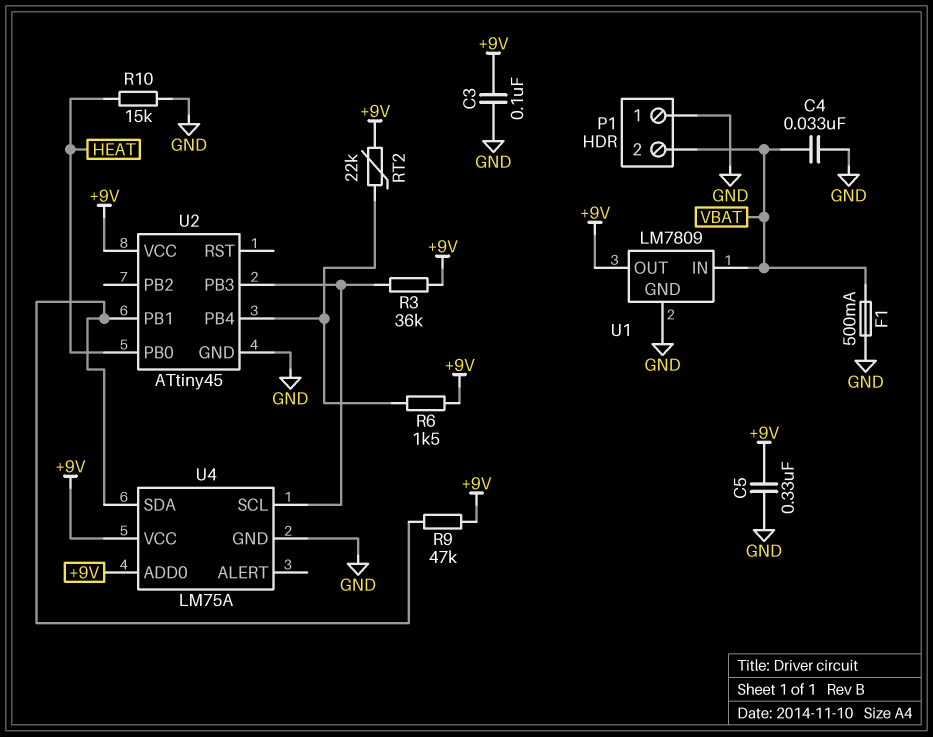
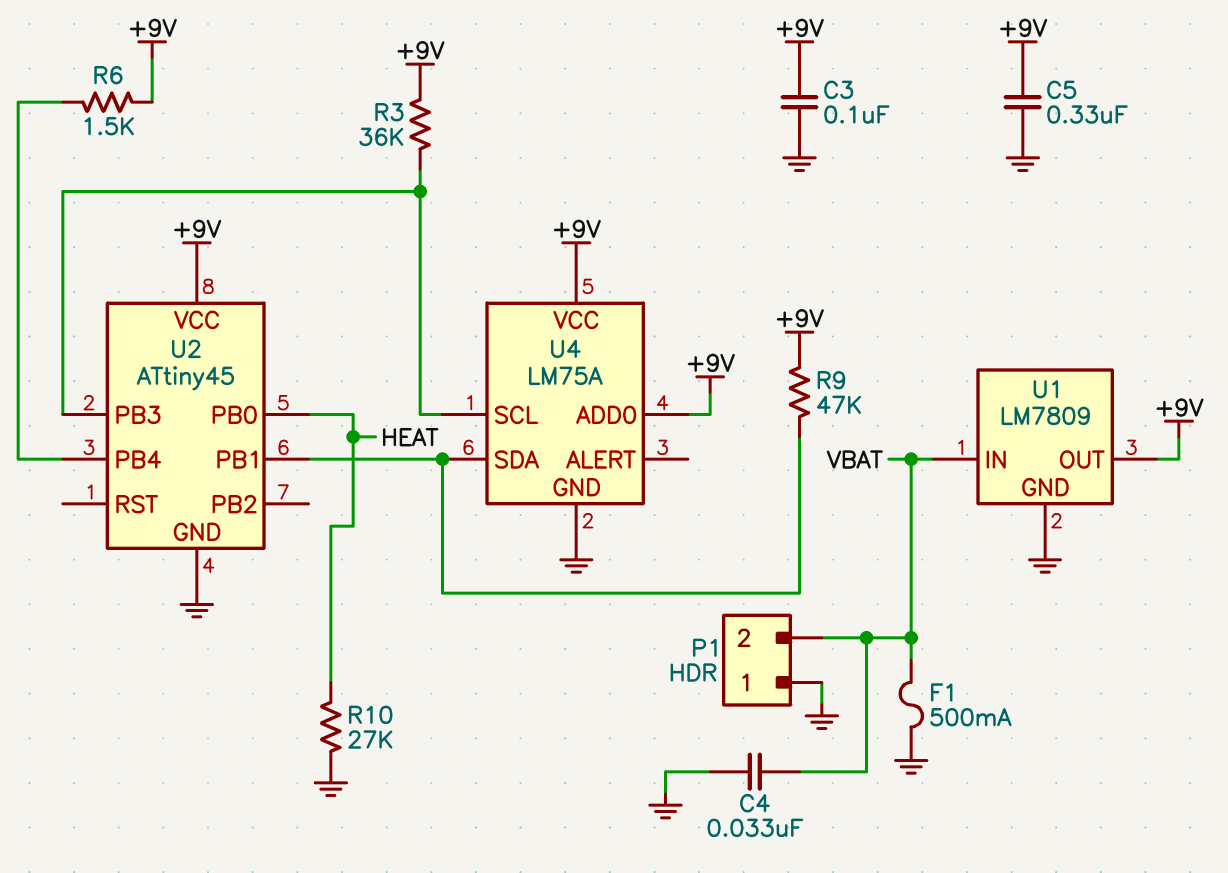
R10: 15k (GND, HEAT) -> 27k (GND, HEAT)
RT2: 22k (+9V, U2/PB4) -> none

